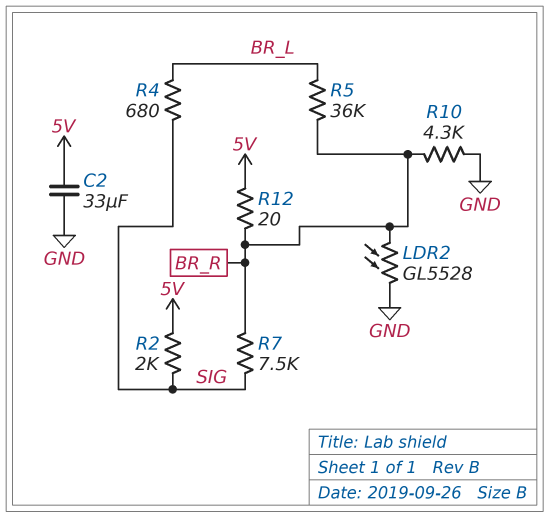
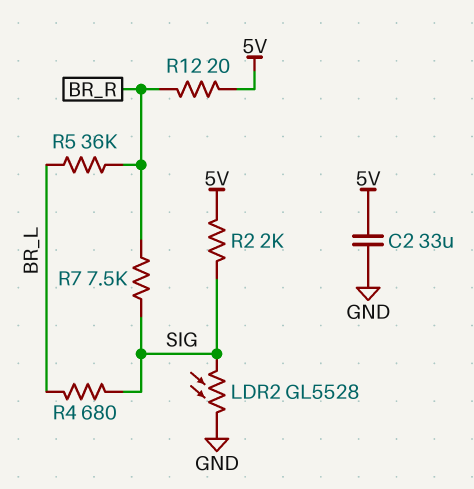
LDR2: GL5528 (BR_R, GND) -> GL5528 (GND, SIG)
R10: 4.3k (BR_R, GND) -> none

